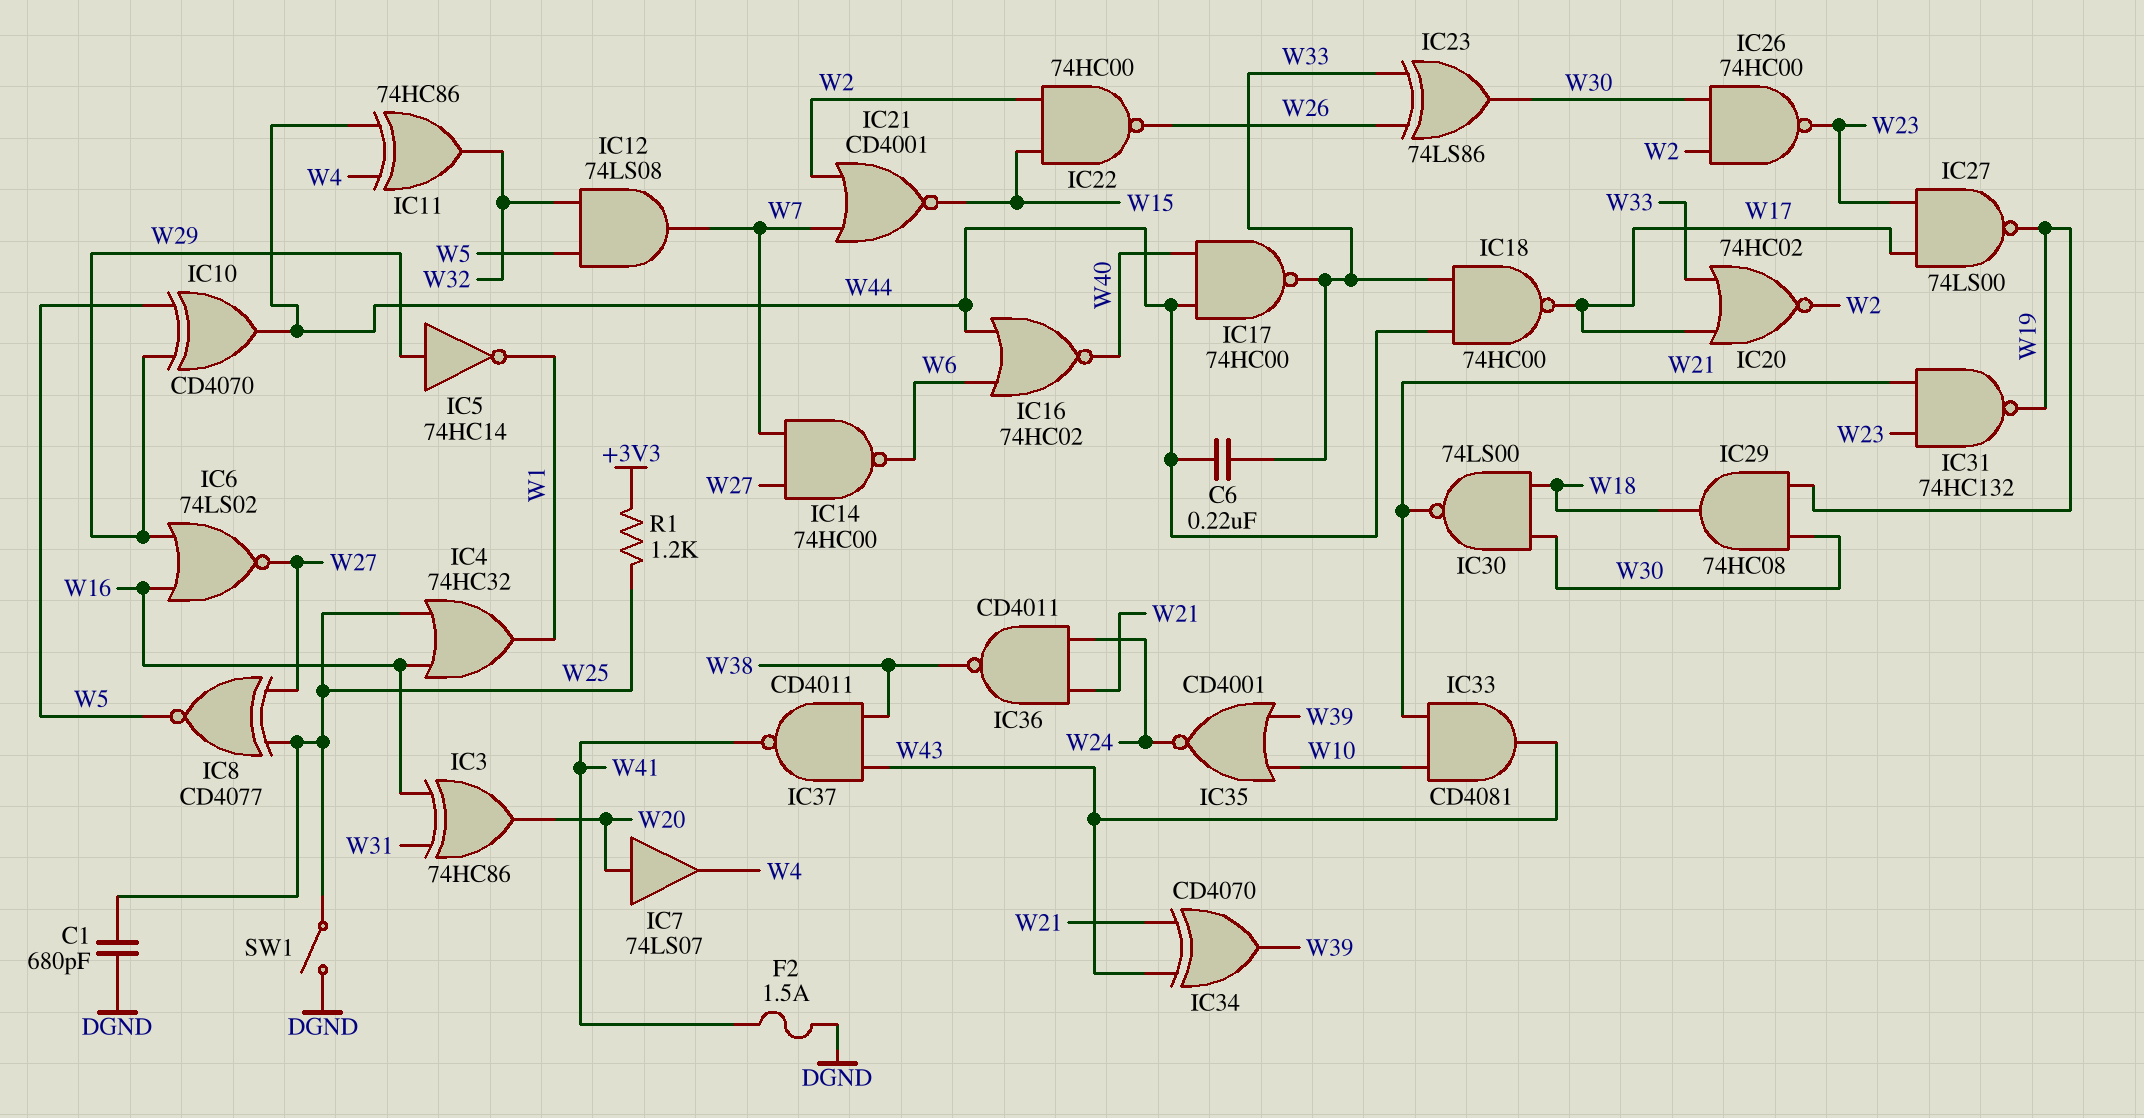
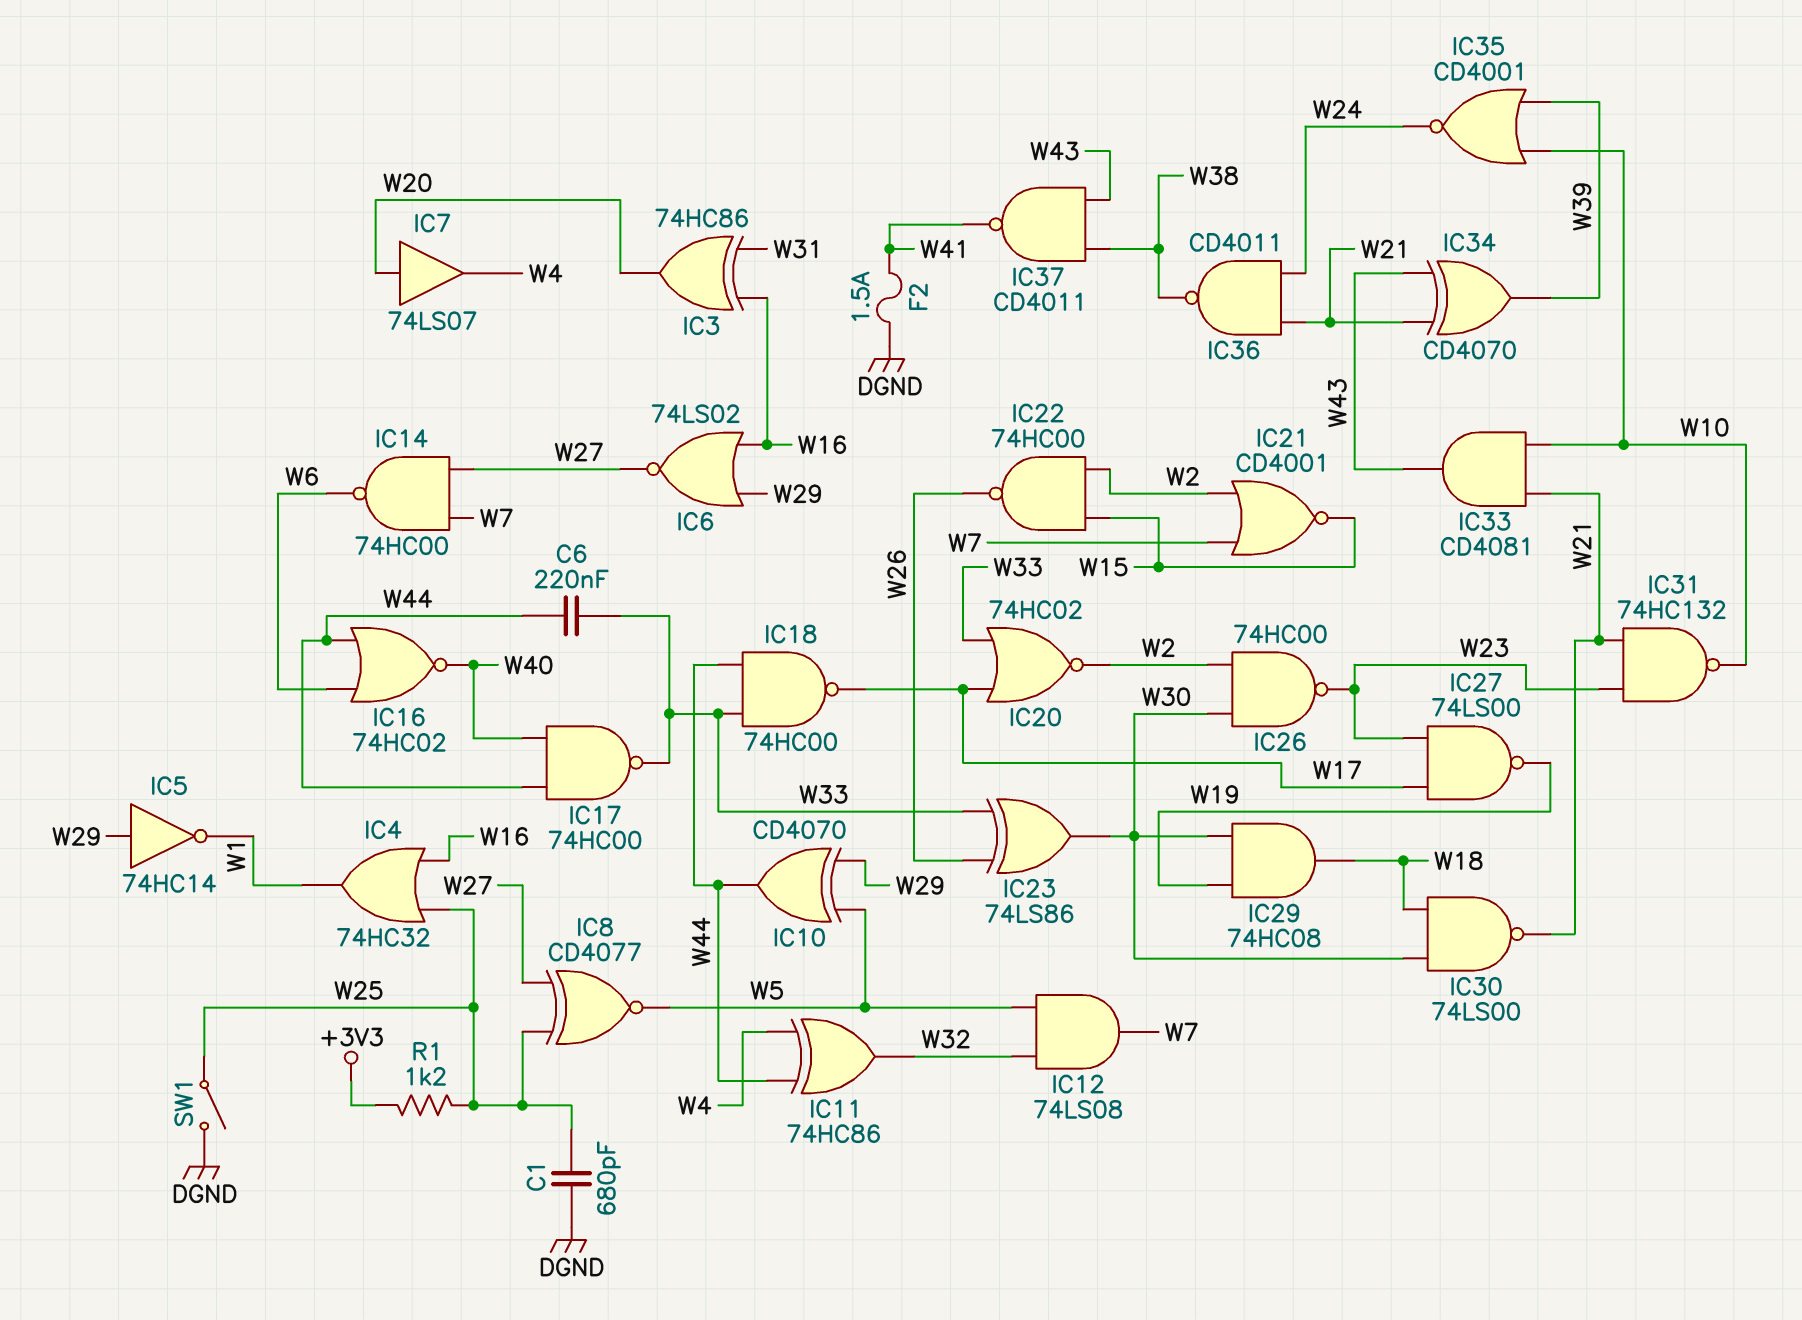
IC31: NAND 74HC132 (in W21, in W23, out W19) -> NAND 74HC132 (in W21, in W23, out W10)

